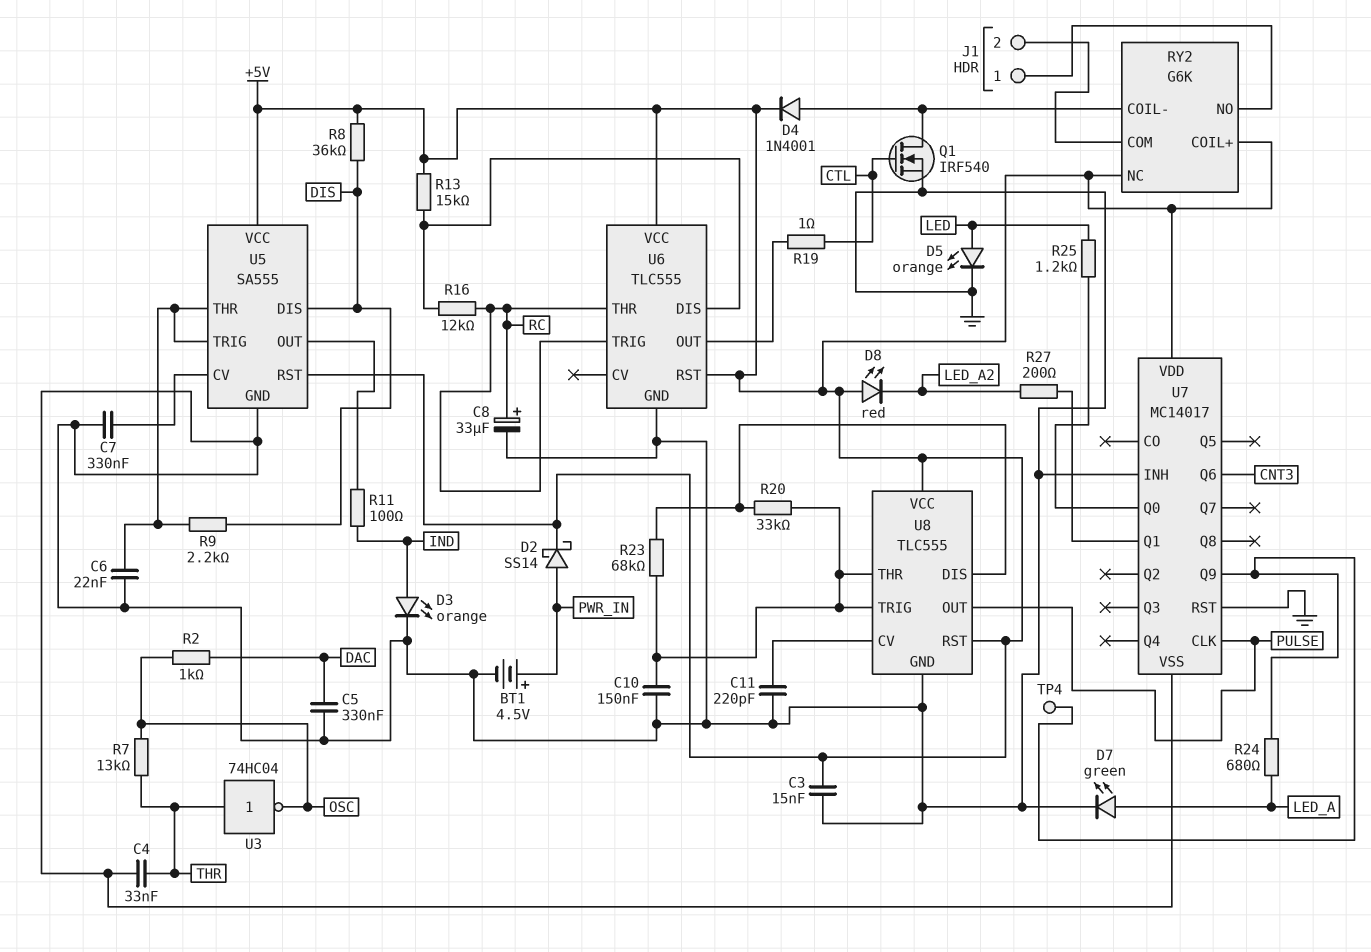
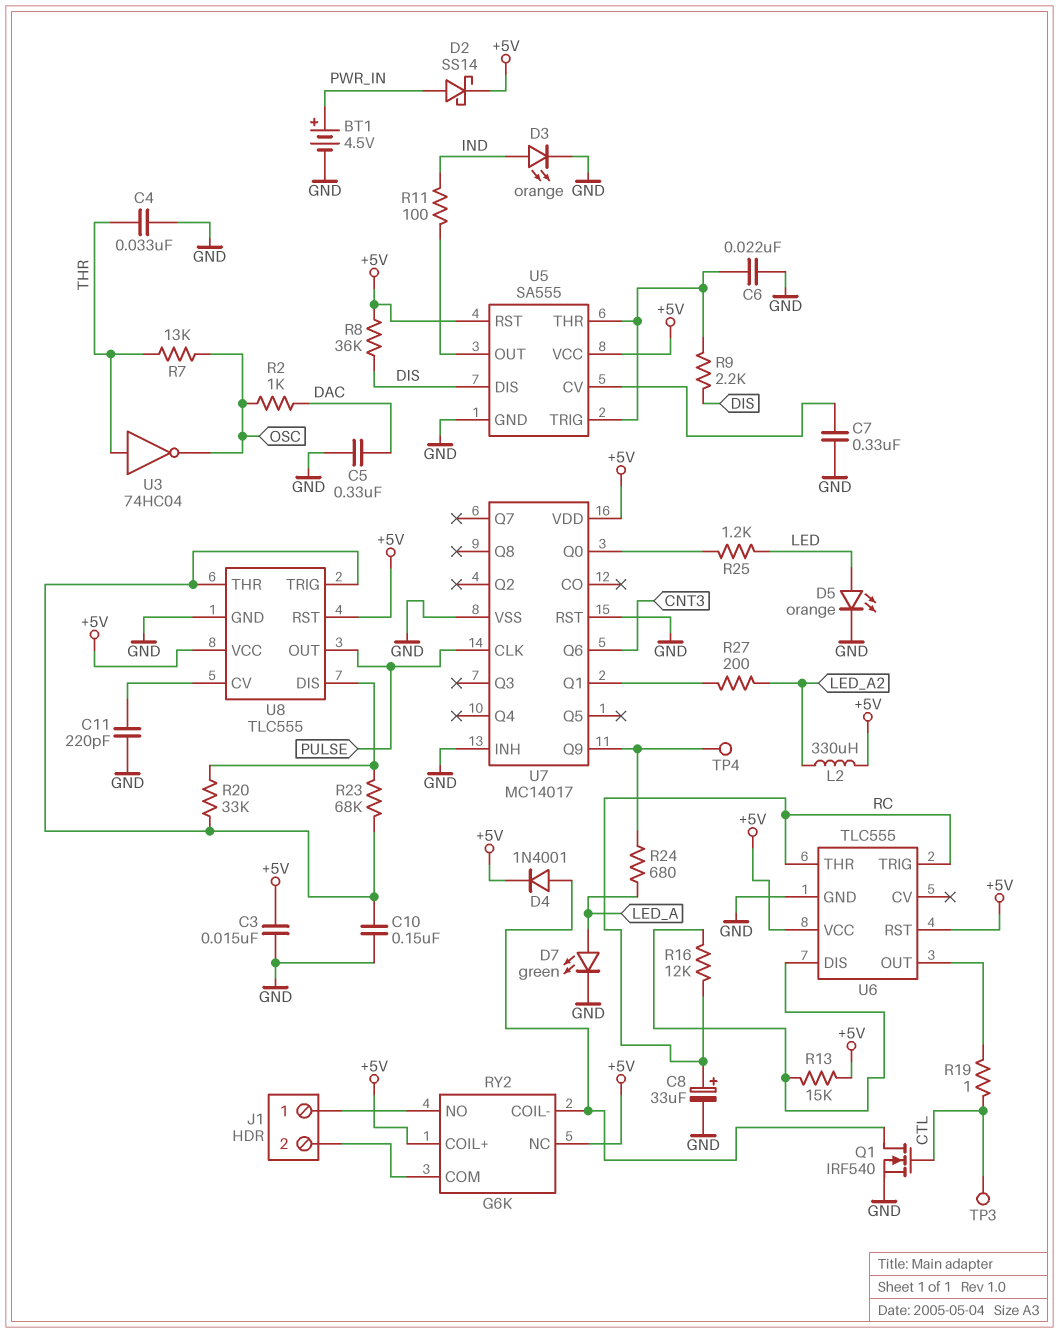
D8: LED red (A +5V, K LED_A2) -> none
L2: none -> 330uH (+5V, LED_A2)
TP3: none -> test point (CTL)

